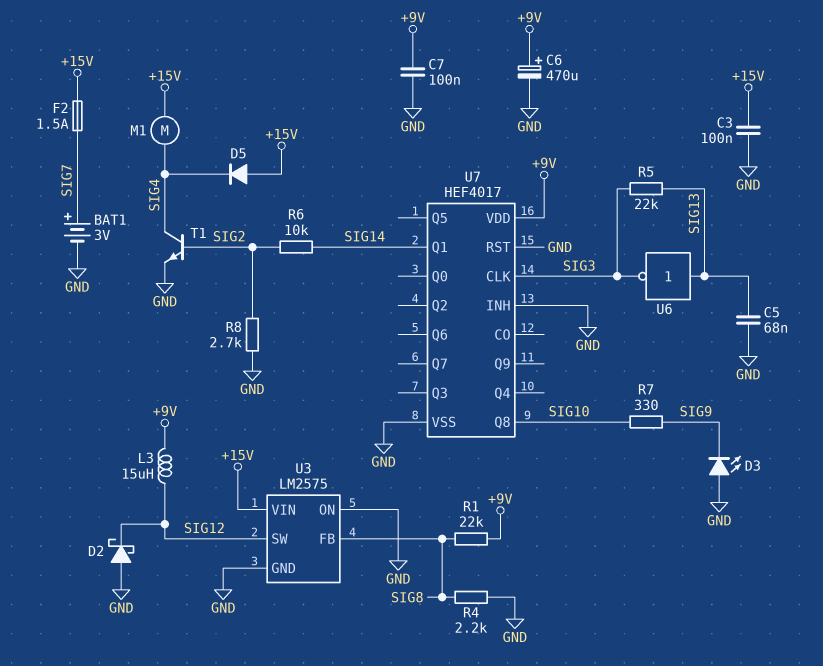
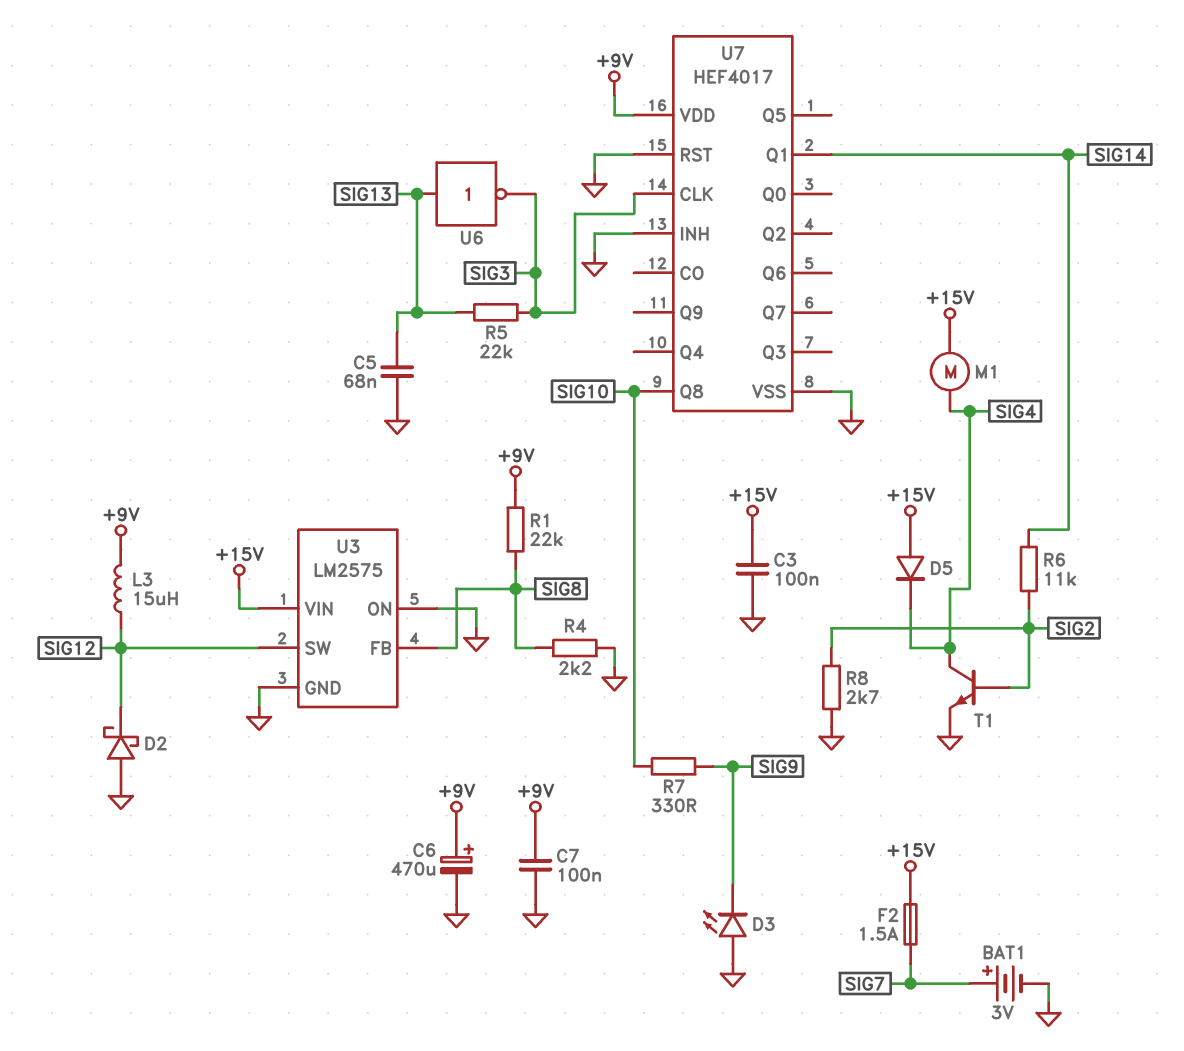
R6: 10k (SIG2, SIG14) -> 11k (SIG2, SIG14)

